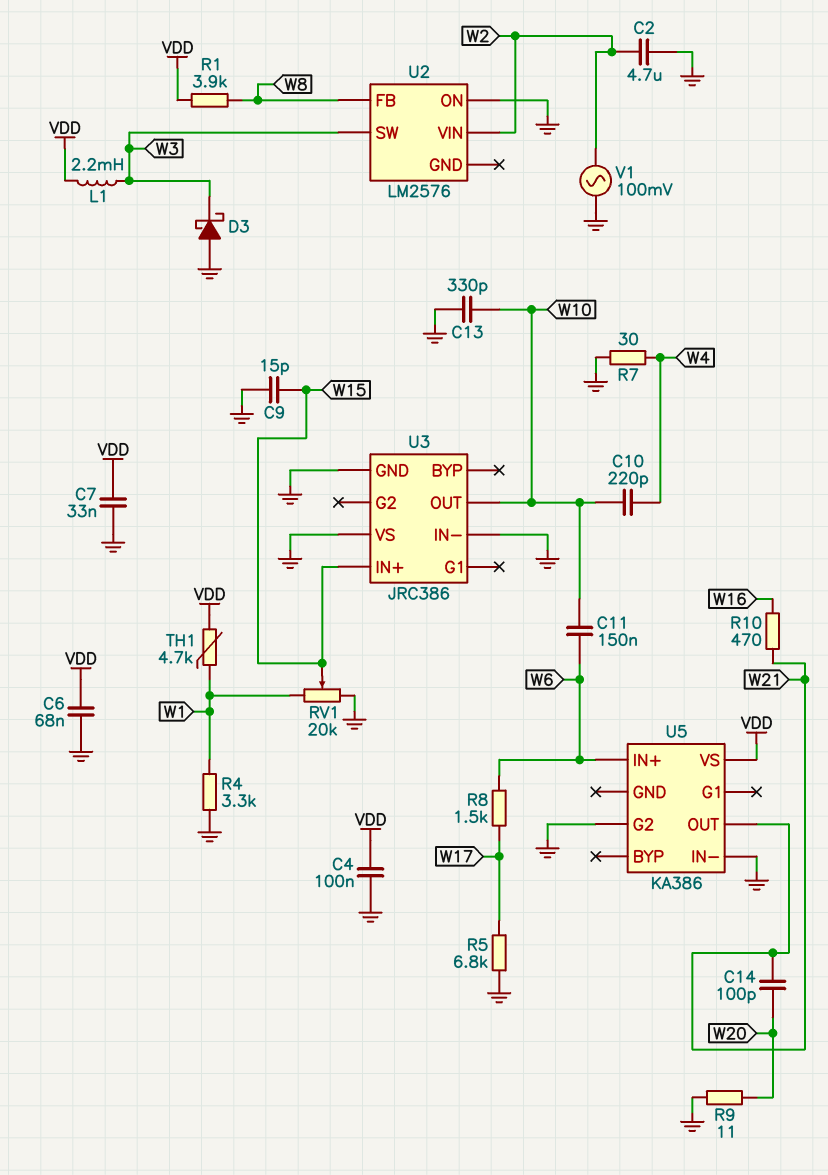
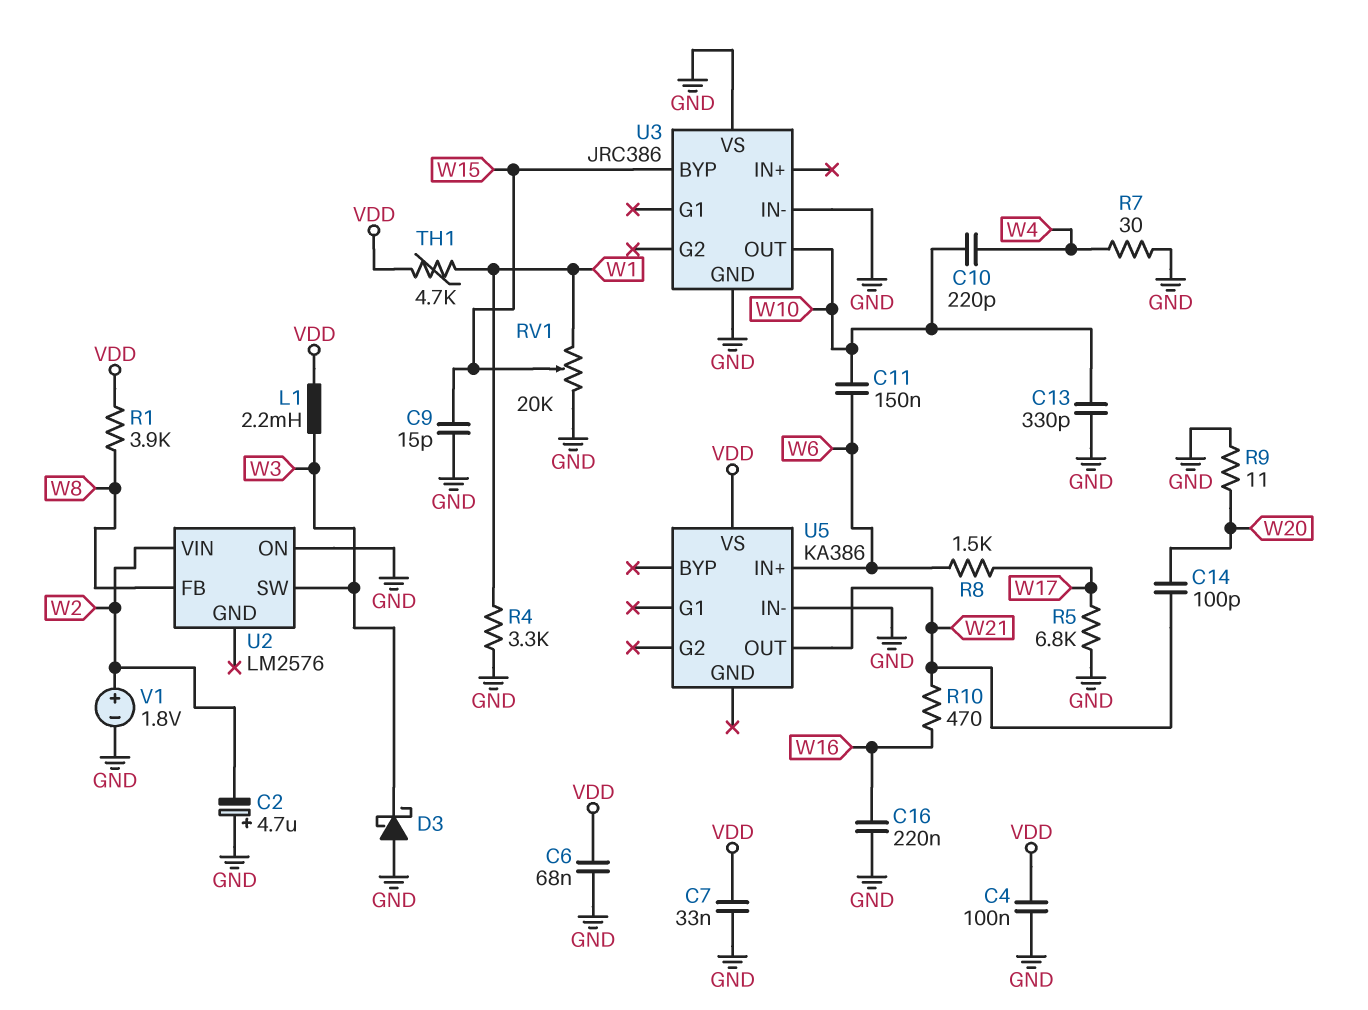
C2: 4.7uF (GND, W2) -> 4.7uF (plus GND, minus W2)
C16: none -> 220nF (GND, W16)
U3 pin BYP: none -> W15
U3 pin IN+: W15 -> none
U5 pin G2: GND -> none
V1: AC 100mV (GND, W2) -> 1.8V (plus W2, minus GND)

